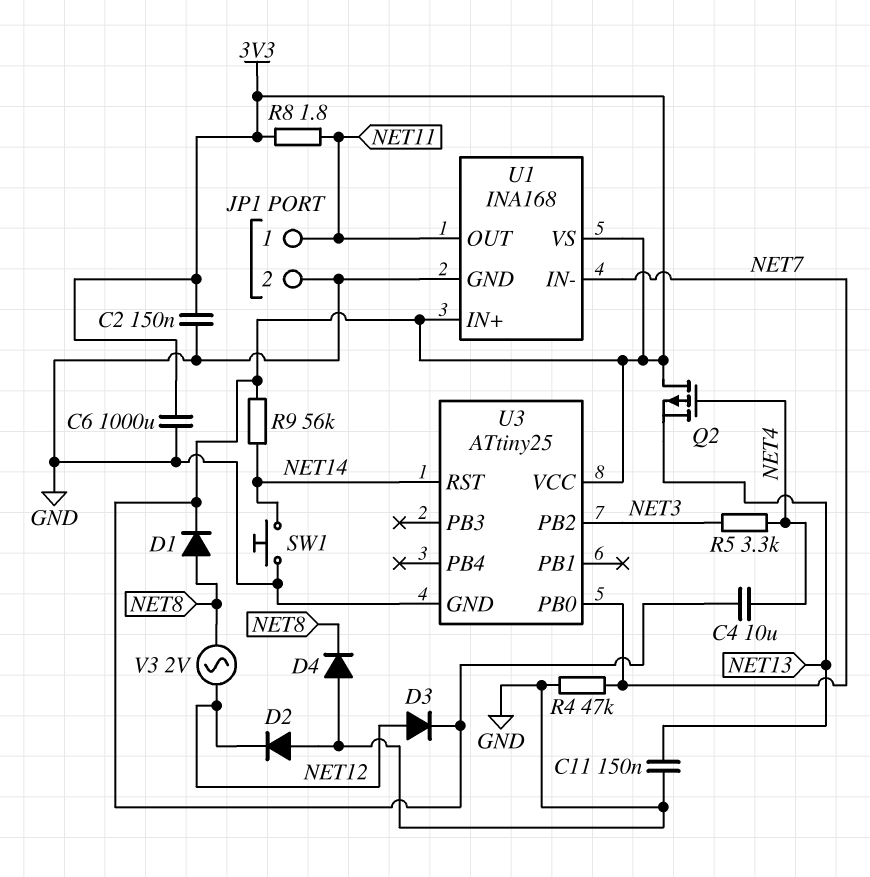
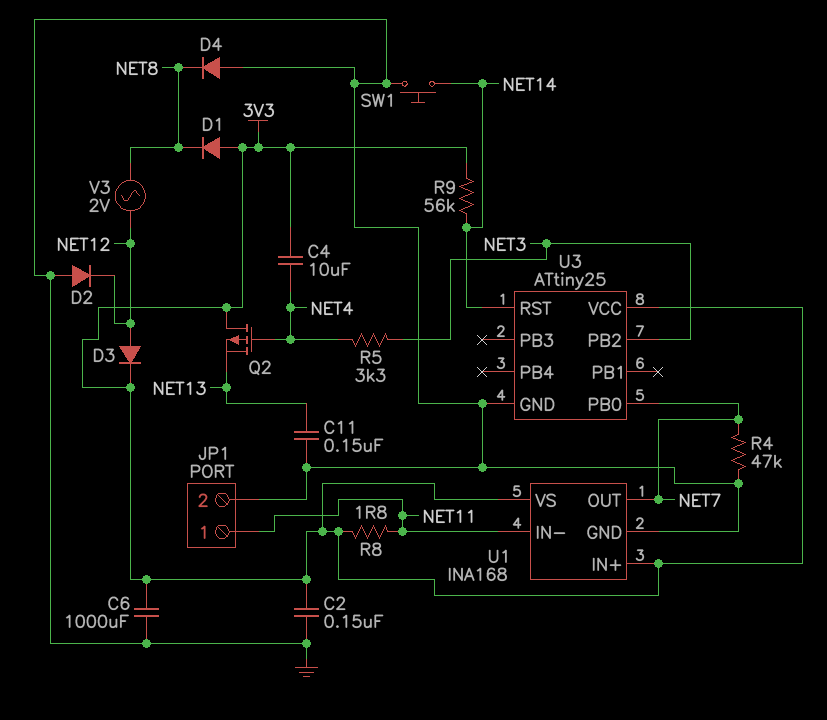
D1: diode (A NET8, K 3V3) -> diode (A 3V3, K NET8)
U1 pin IN-: NET7 -> NET11
U1 pin OUT: NET11 -> NET7

